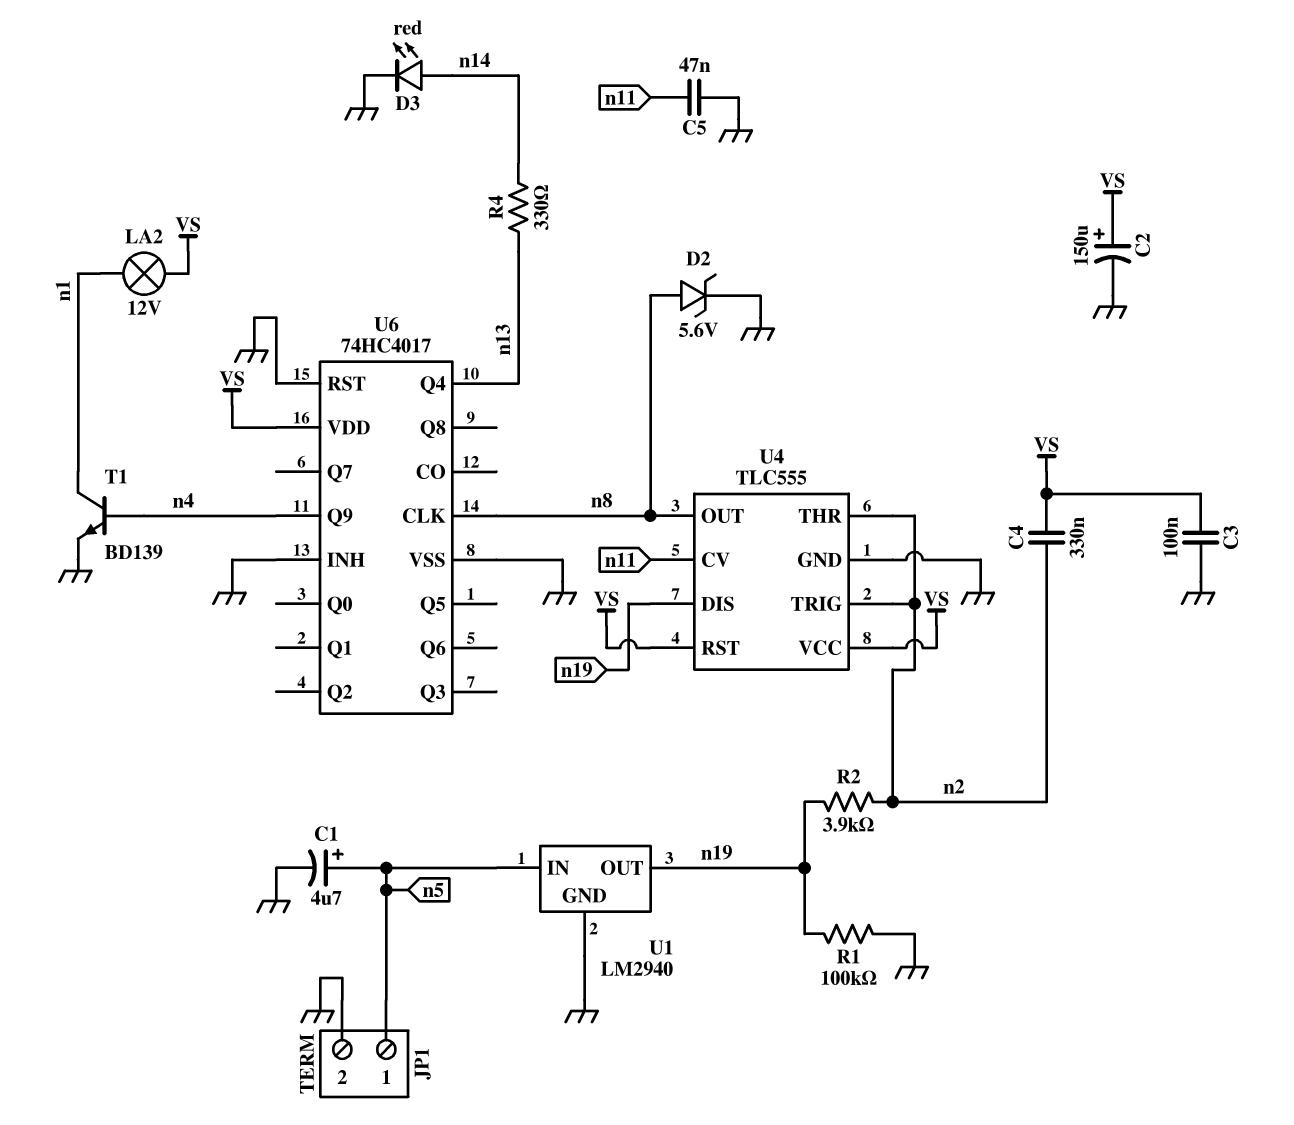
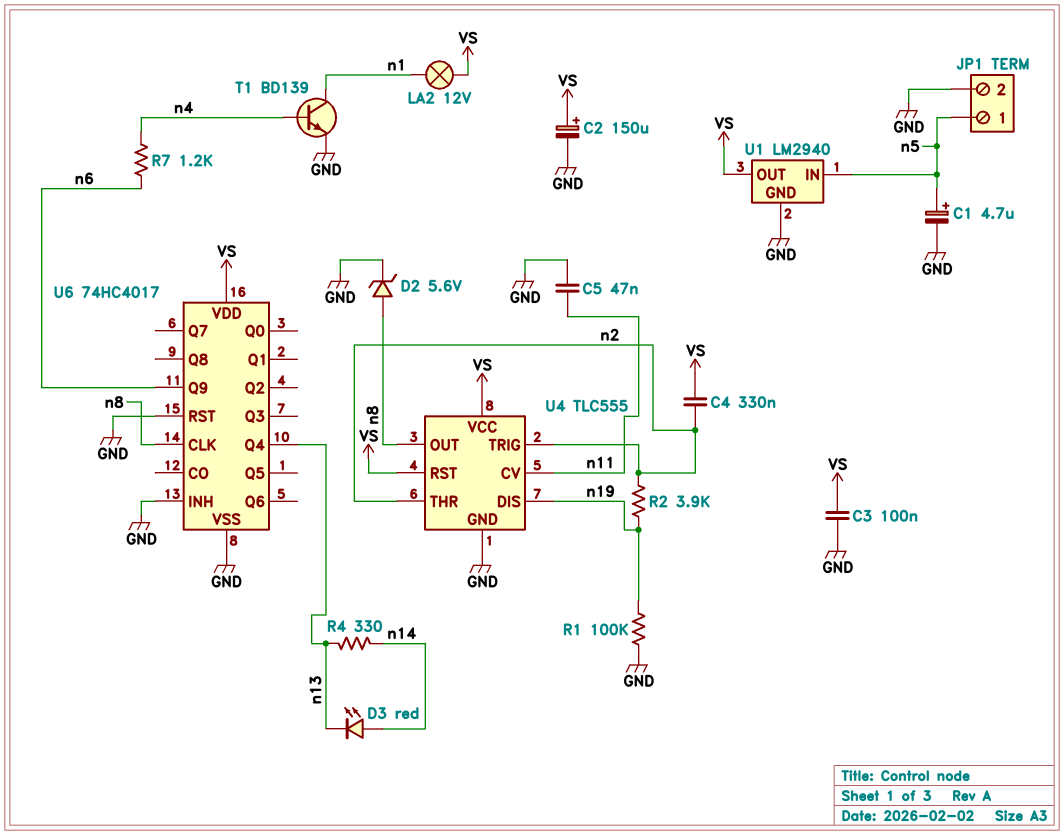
D3: LED red (A n14, K GND) -> LED red (A n14, K n13)
R7: none -> 1.2k (n4, n6)
U1 pin OUT: n19 -> VS
U6 pin Q9: n4 -> n6

